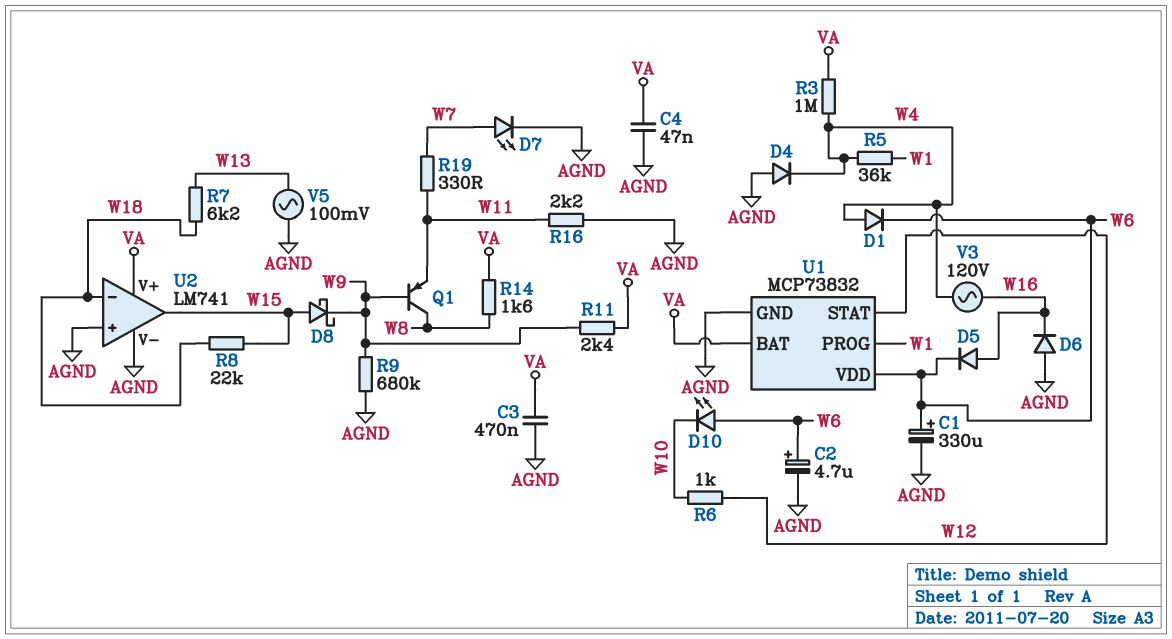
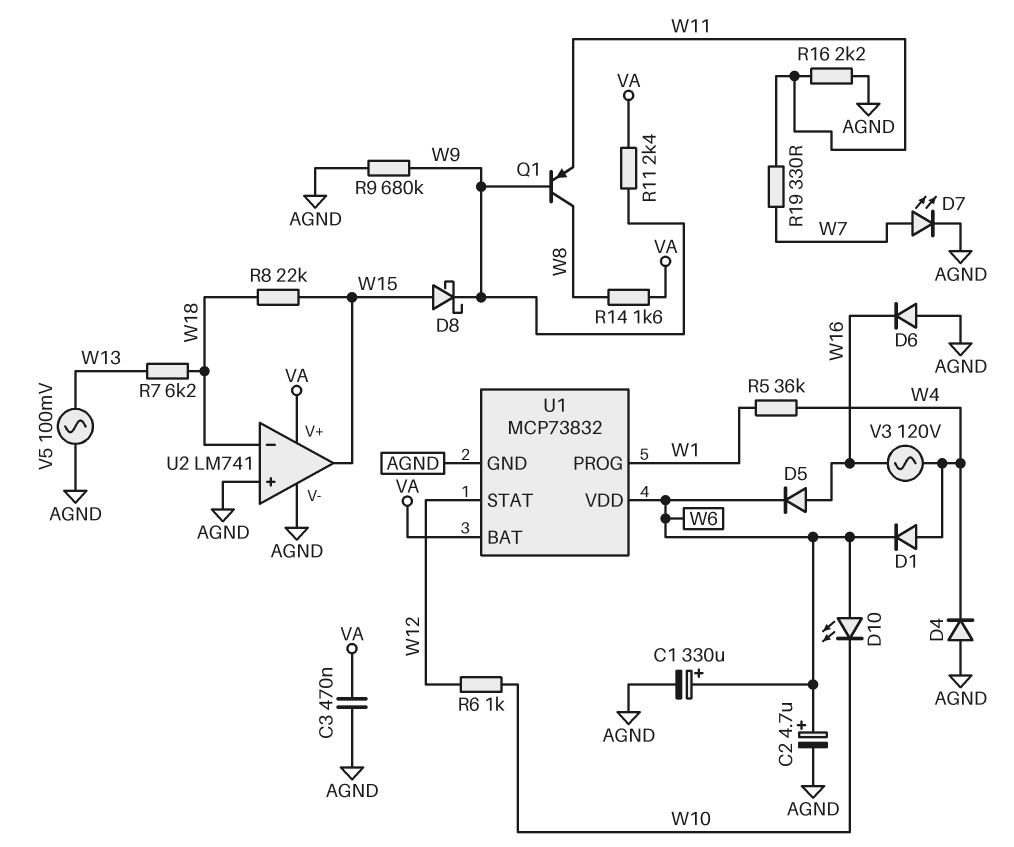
C4: 47nF (AGND, VA) -> none
R3: 1M (VA, W4) -> none

